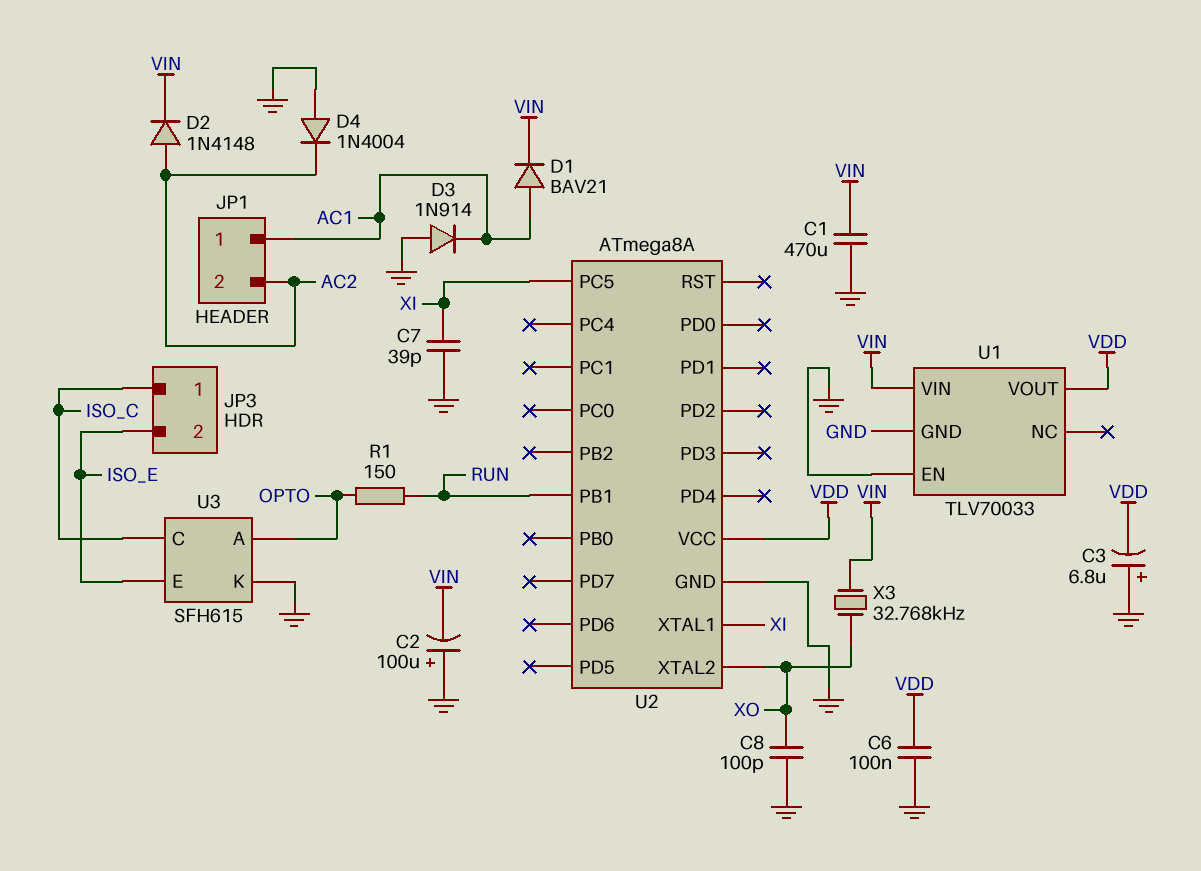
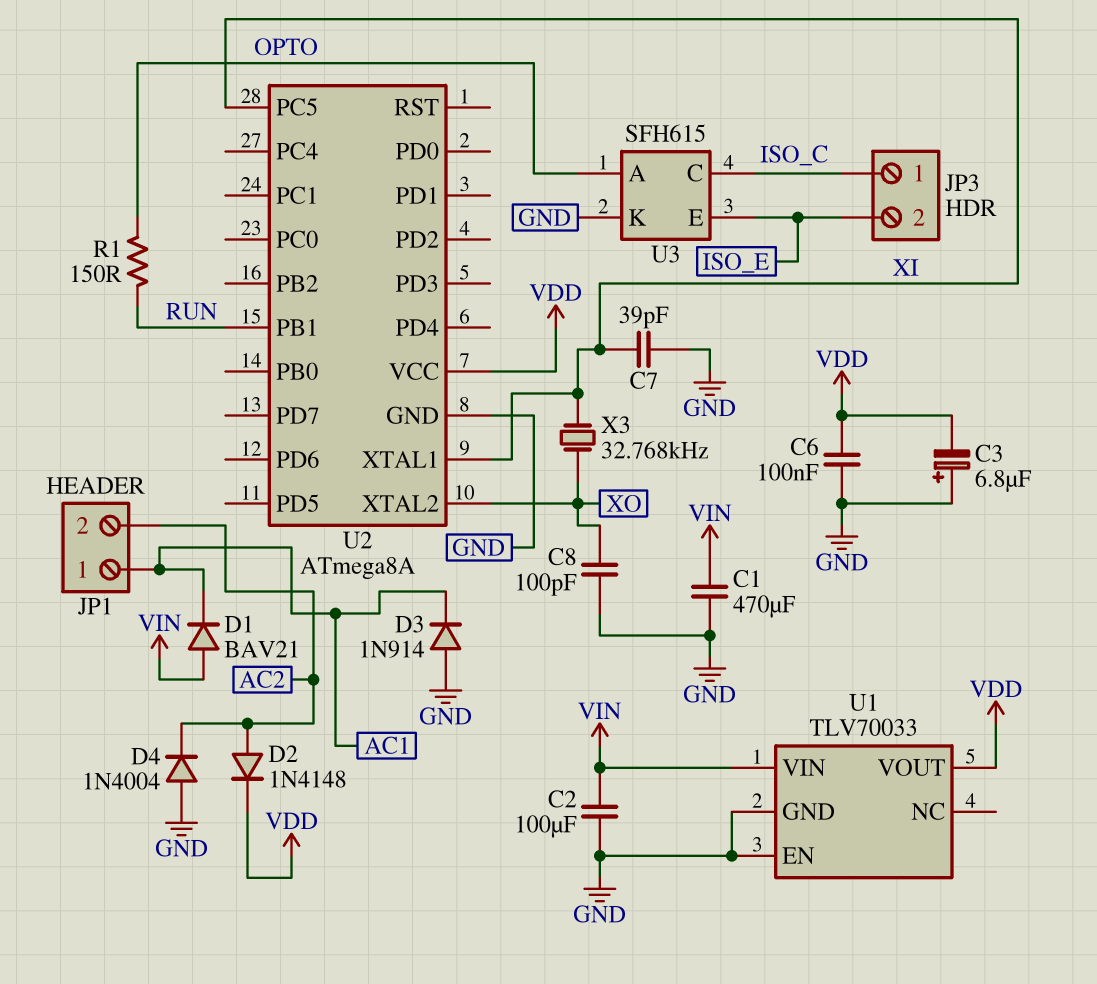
C2: 100uF (plus GND, minus VIN) -> 100uF (GND, VIN)
D1: diode BAV21 (A AC1, K VIN) -> diode BAV21 (A VIN, K AC1)
D2: diode 1N4148 (A AC2, K VIN) -> diode 1N4148 (A AC2, K VDD)
X3: 32.768kHz (VIN, XO) -> 32.768kHz (XI, XO)

